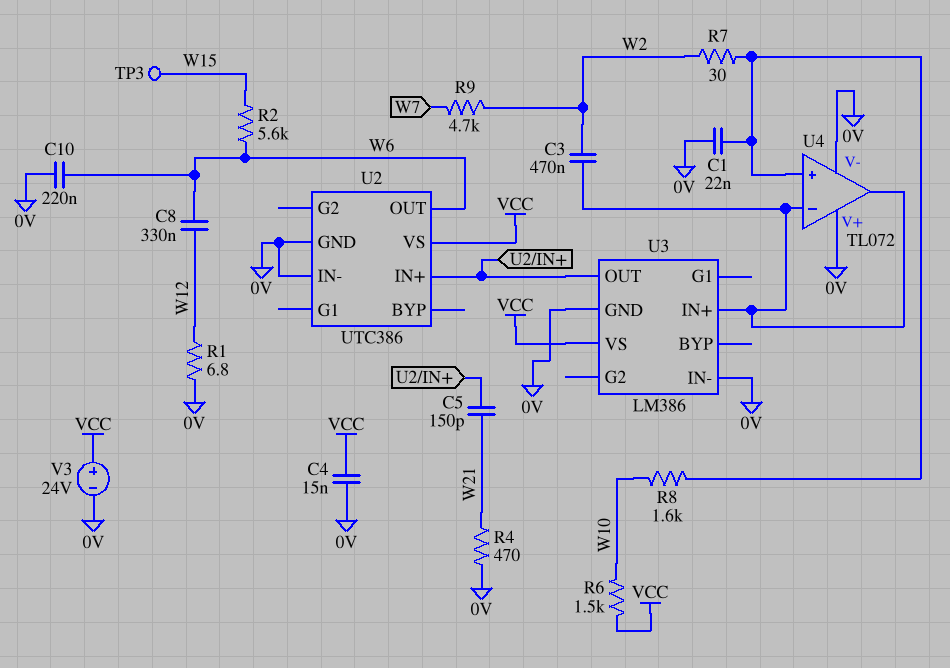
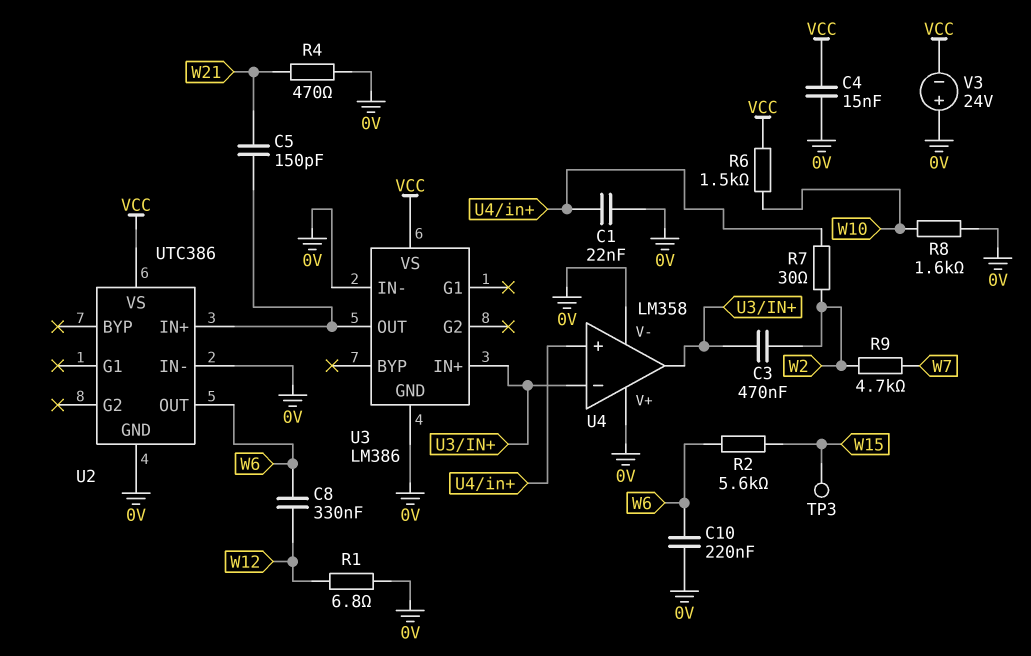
R8: 1.6k (U4/in+, W10) -> 1.6k (0V, W10)
U4: TL072 -> LM358
V3: 24V (plus VCC, minus 0V) -> 24V (plus 0V, minus VCC)

